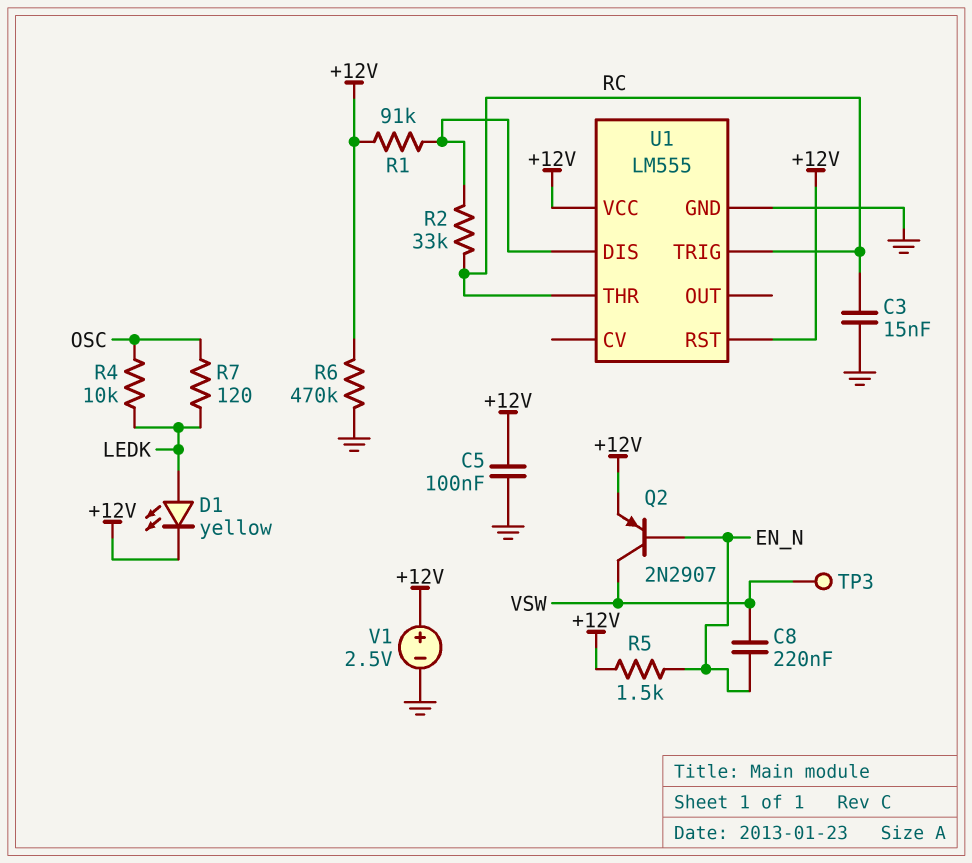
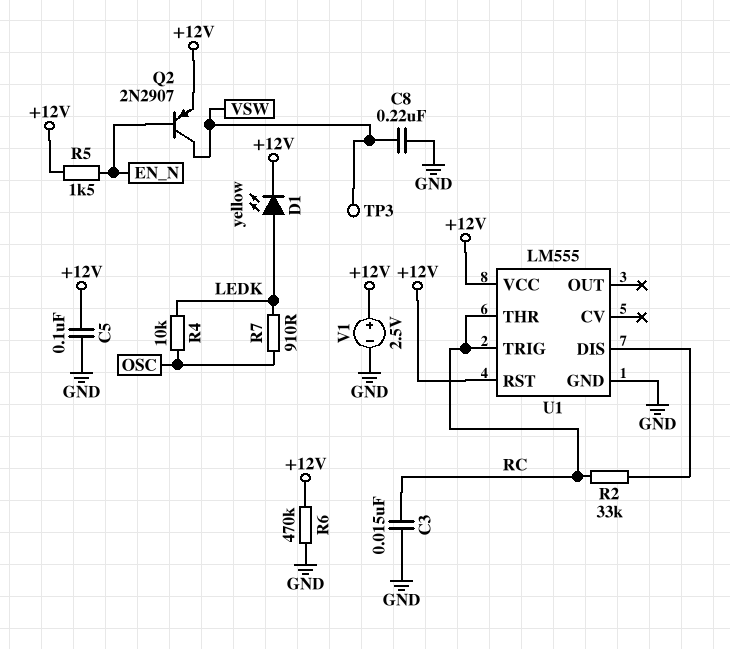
C8: 220nF (EN_N, VSW) -> 220nF (GND, VSW)
R1: 91k (+12V, U1/DIS) -> none
R7: 120 (LEDK, OSC) -> 910 (LEDK, OSC)

